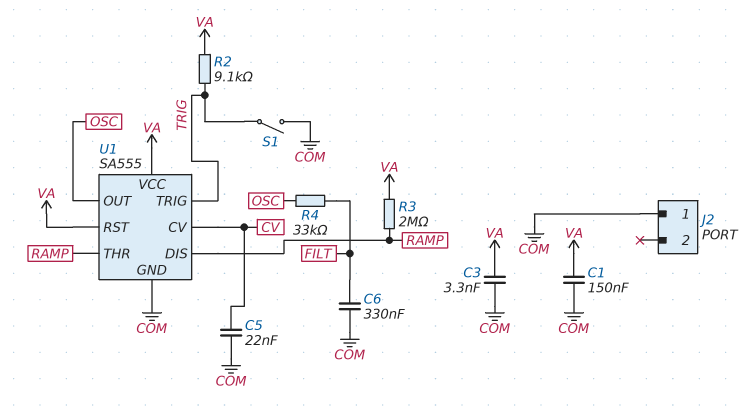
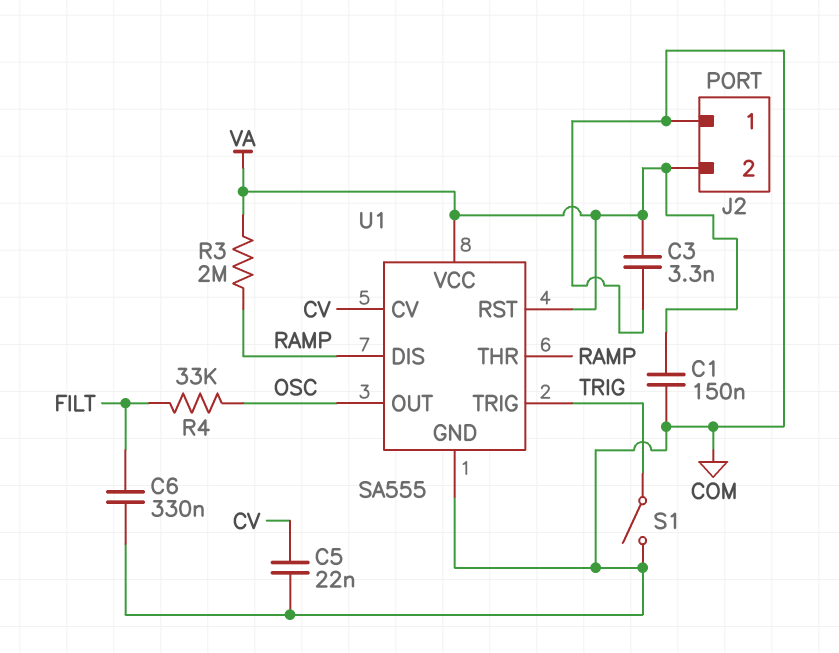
J2 pin 2: none -> VA
R2: 9.1k (TRIG, VA) -> none

